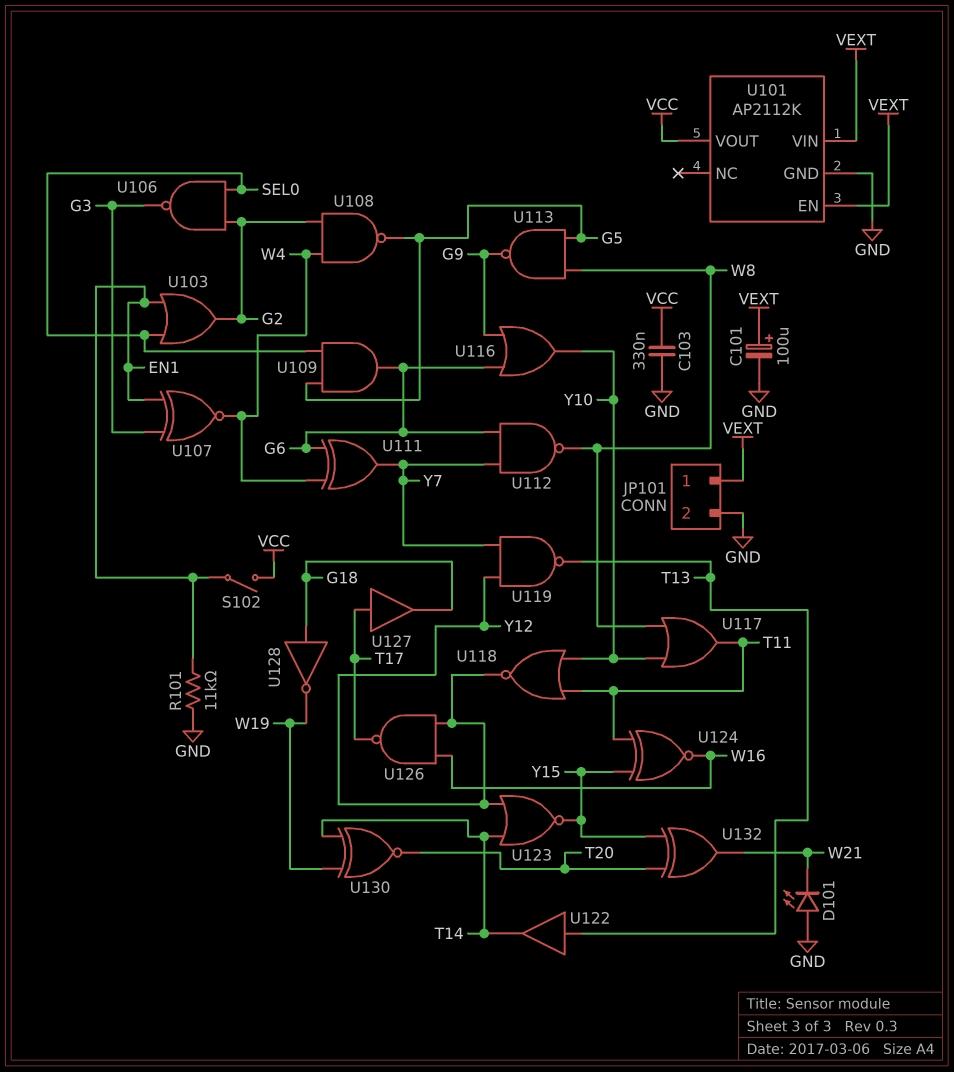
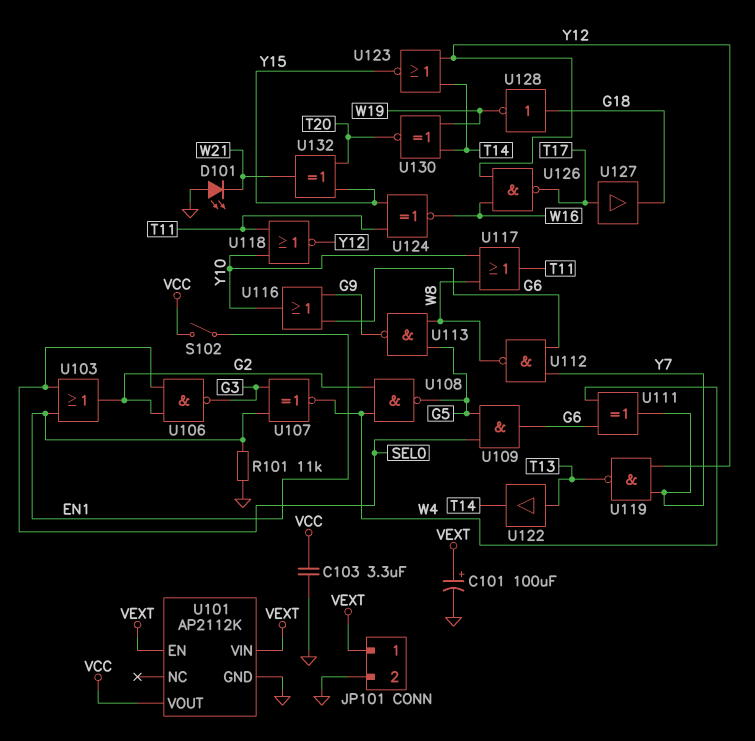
C103: 330nF (GND, VCC) -> 3.3uF (GND, VCC)

